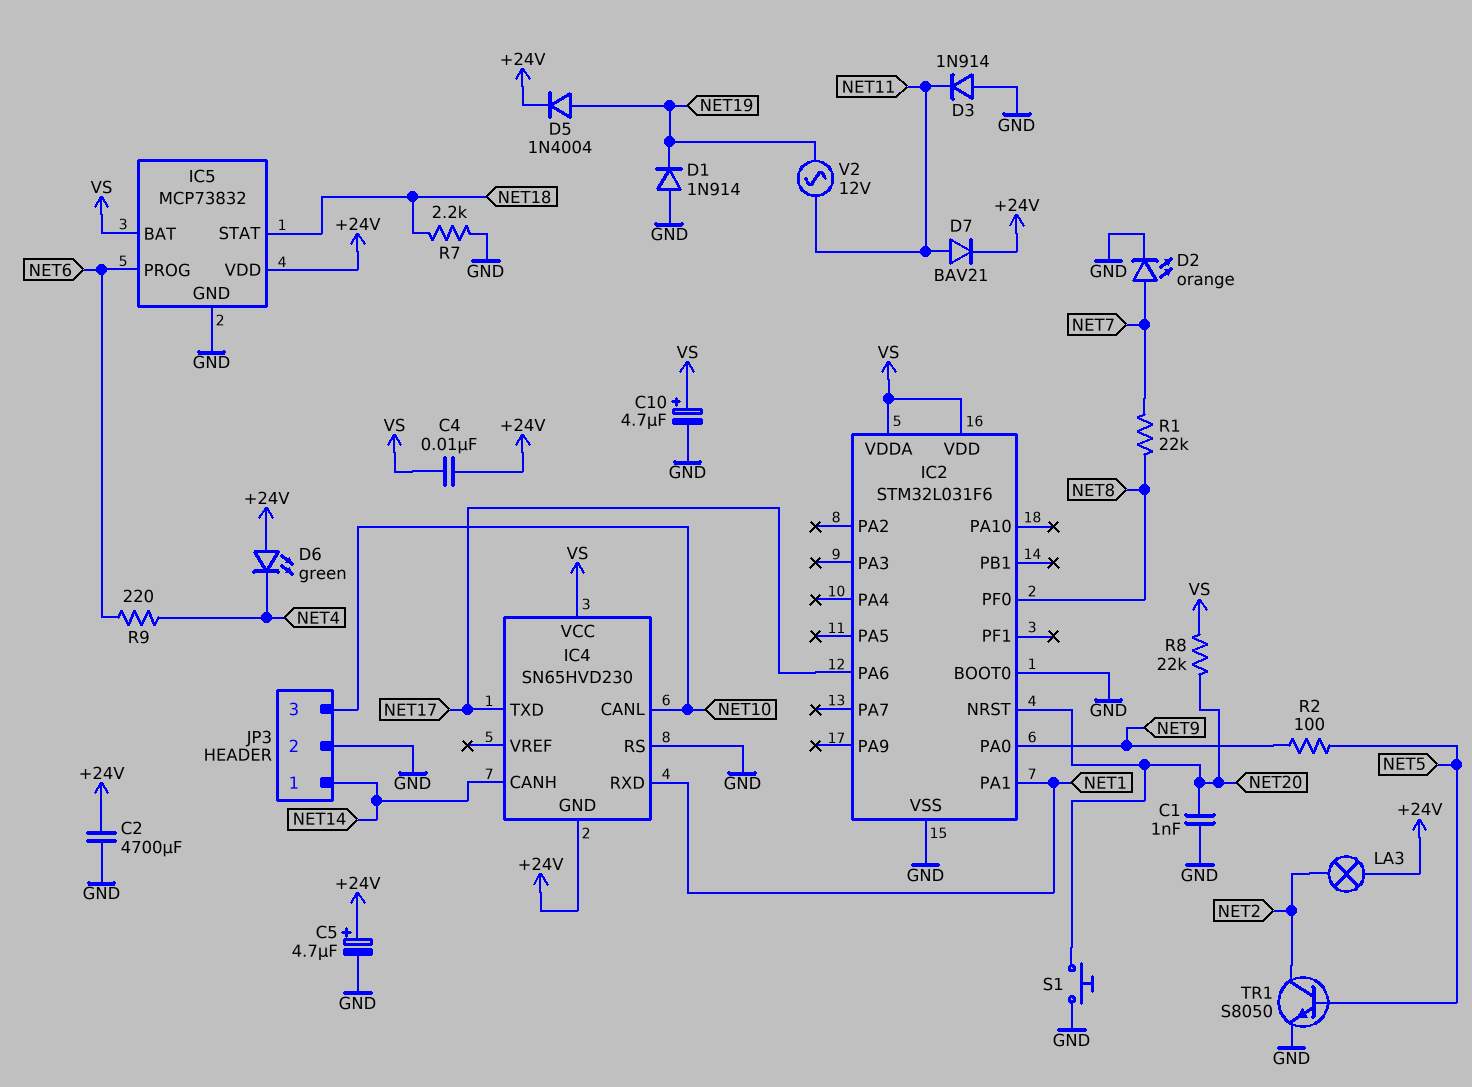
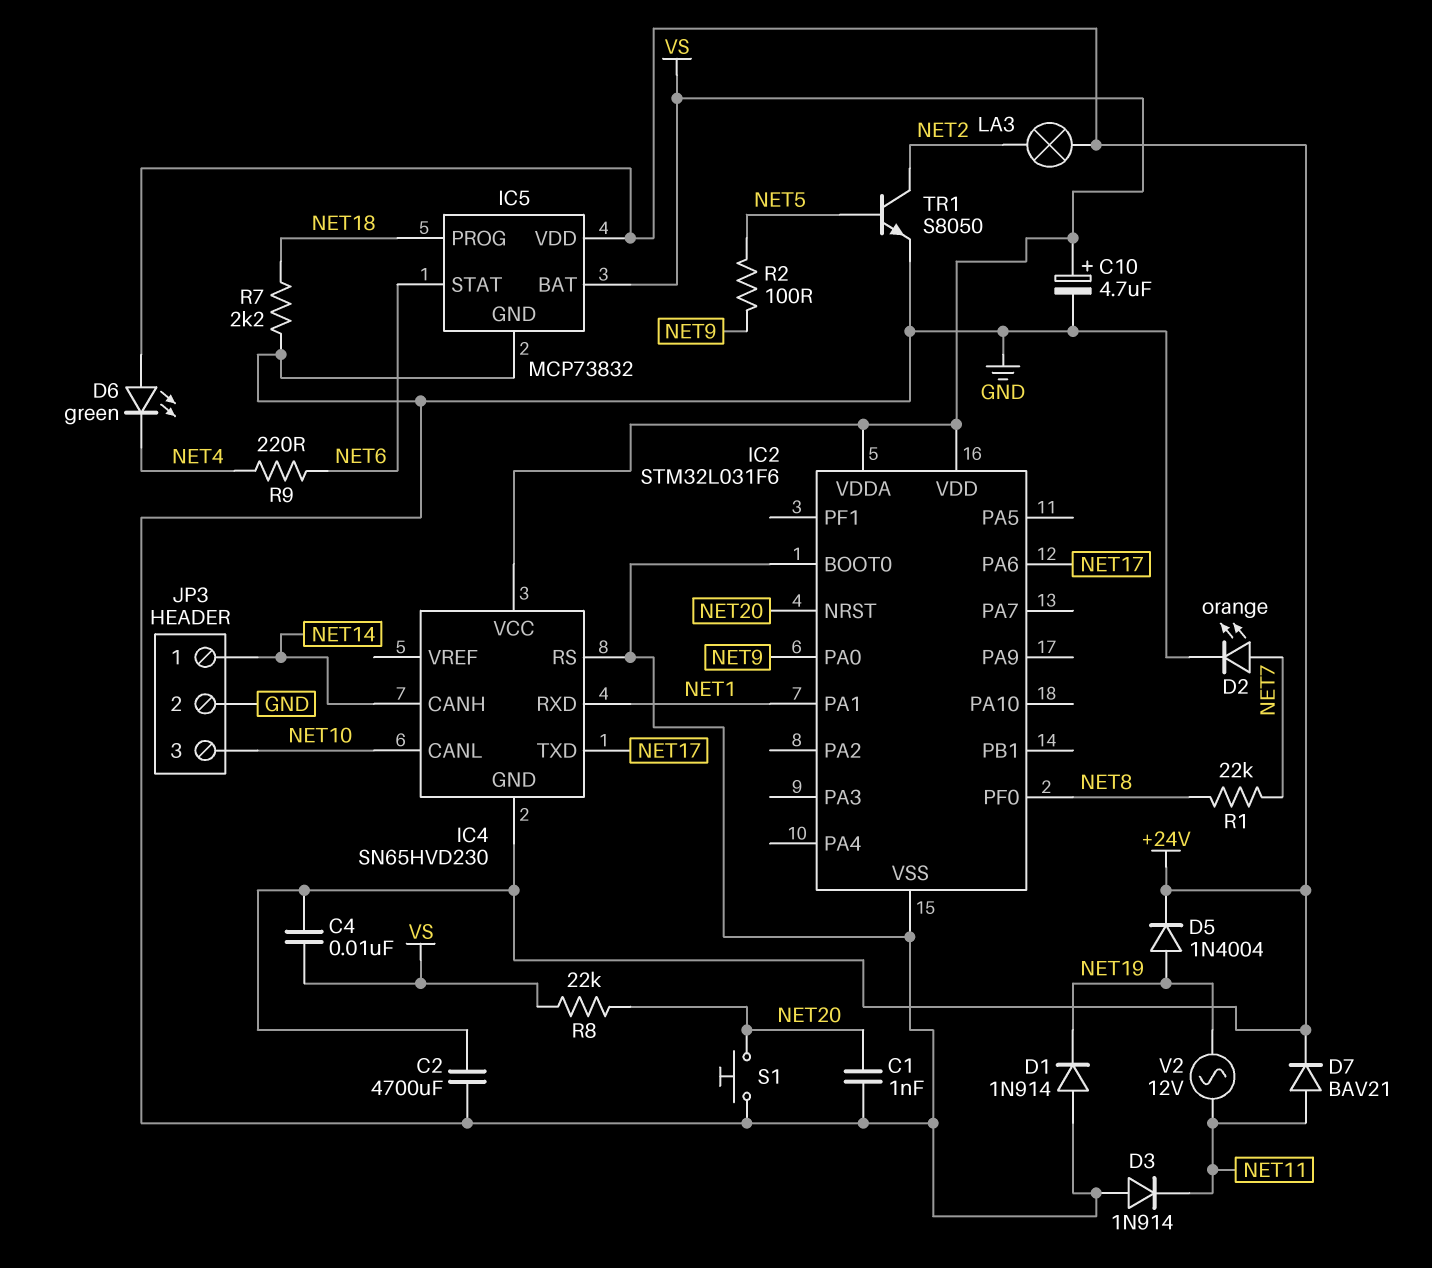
C5: 4.7uF (plus +24V, minus GND) -> none
IC5 pin PROG: NET6 -> NET18
IC5 pin STAT: NET18 -> NET6

